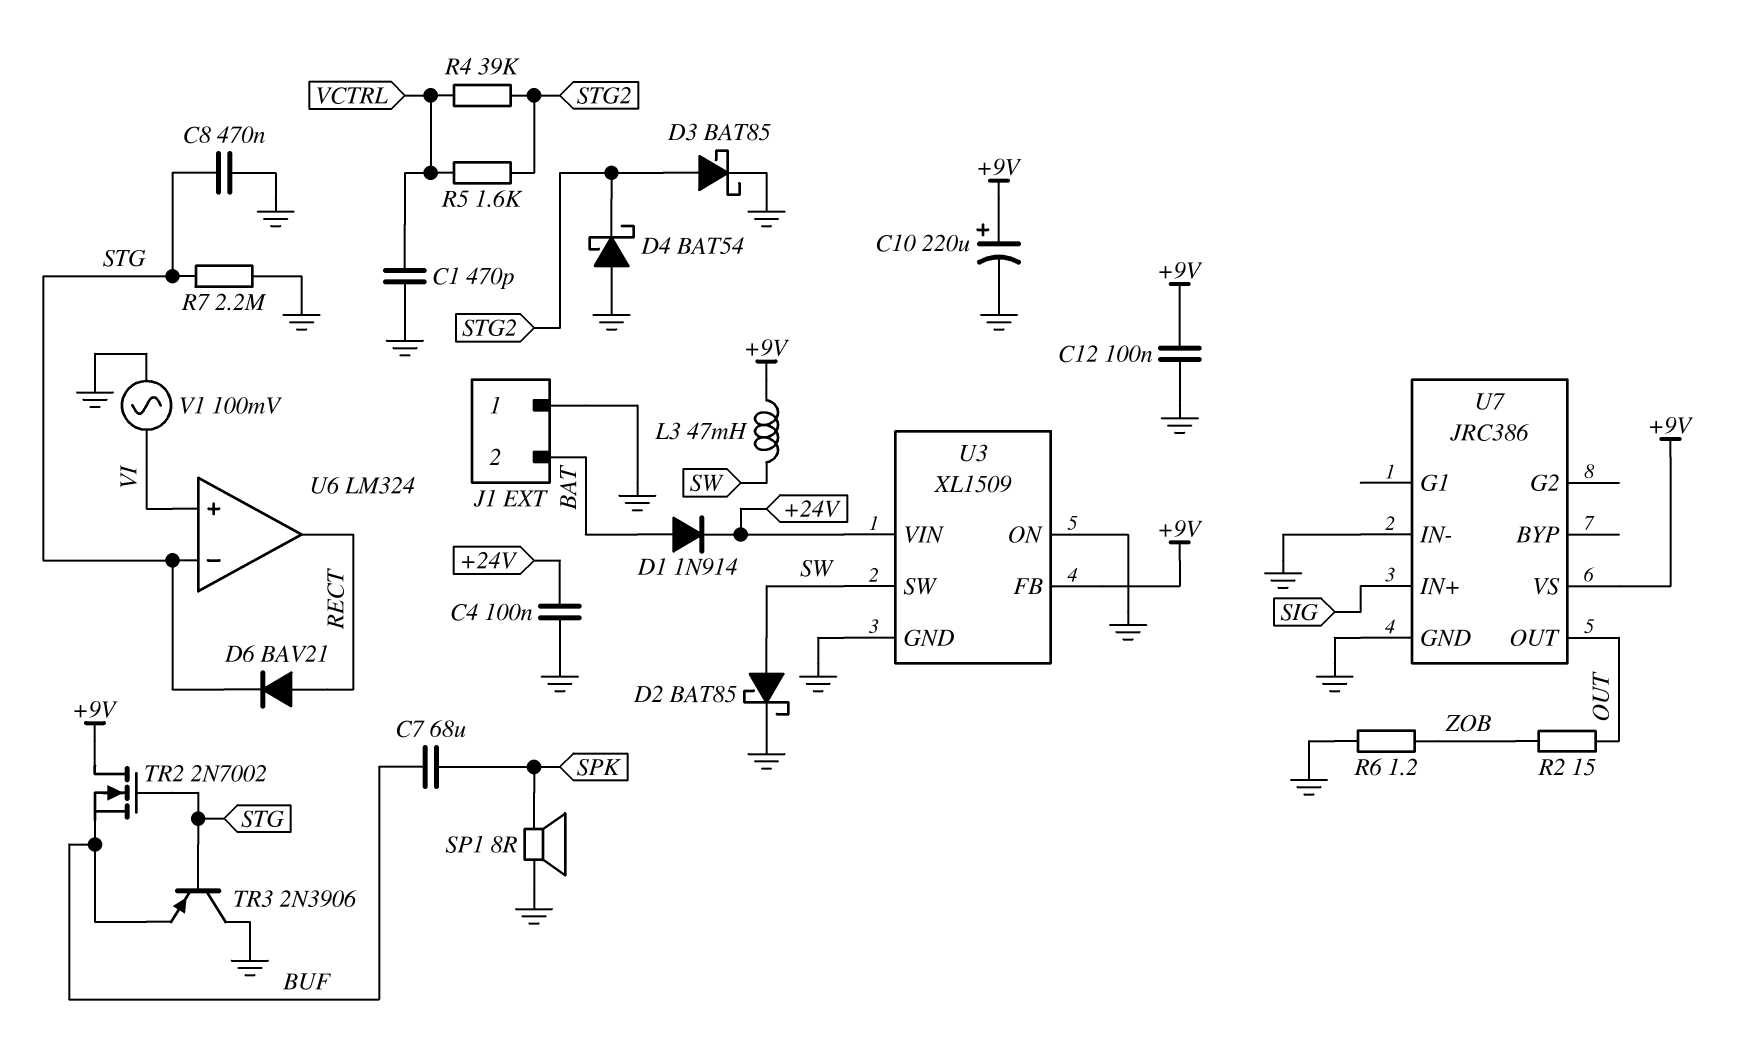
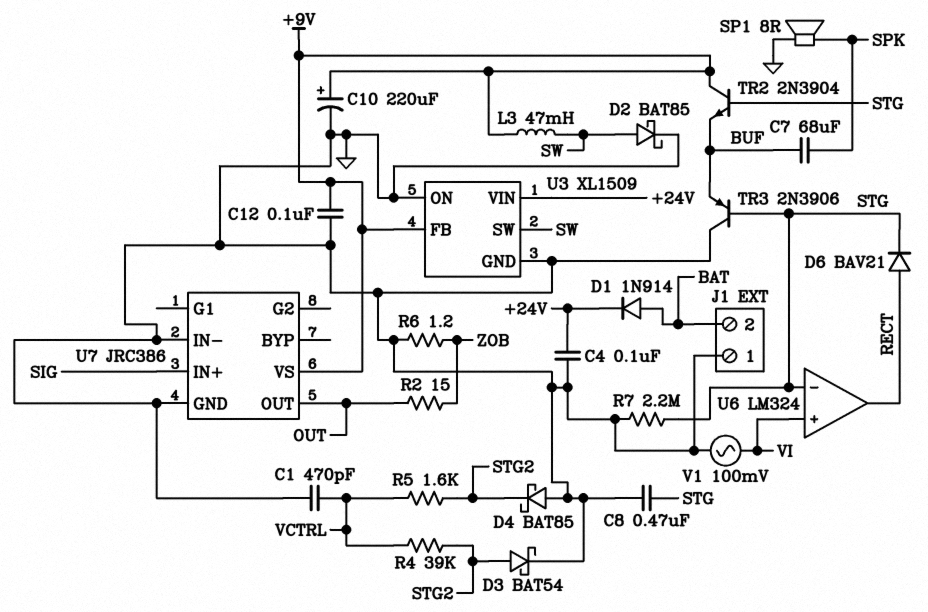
D3: schottky BAT85 (A STG2, K GND) -> schottky BAT54 (A STG2, K GND)
D4: schottky BAT54 (A GND, K STG2) -> schottky BAT85 (A GND, K STG2)
TR2: NMOS 2N7002 (G STG, D +9V, S BUF) -> NPN 2N3904 (B STG, C +9V, E BUF)

